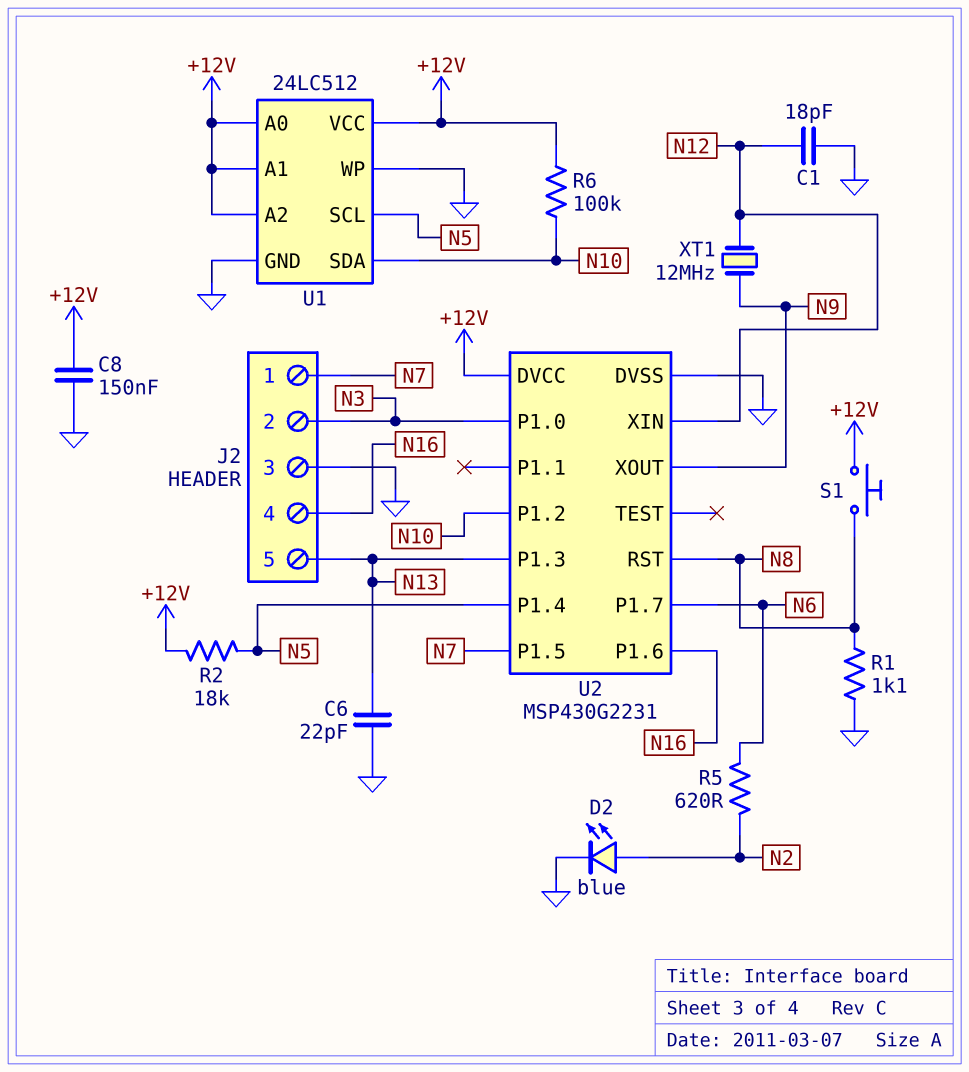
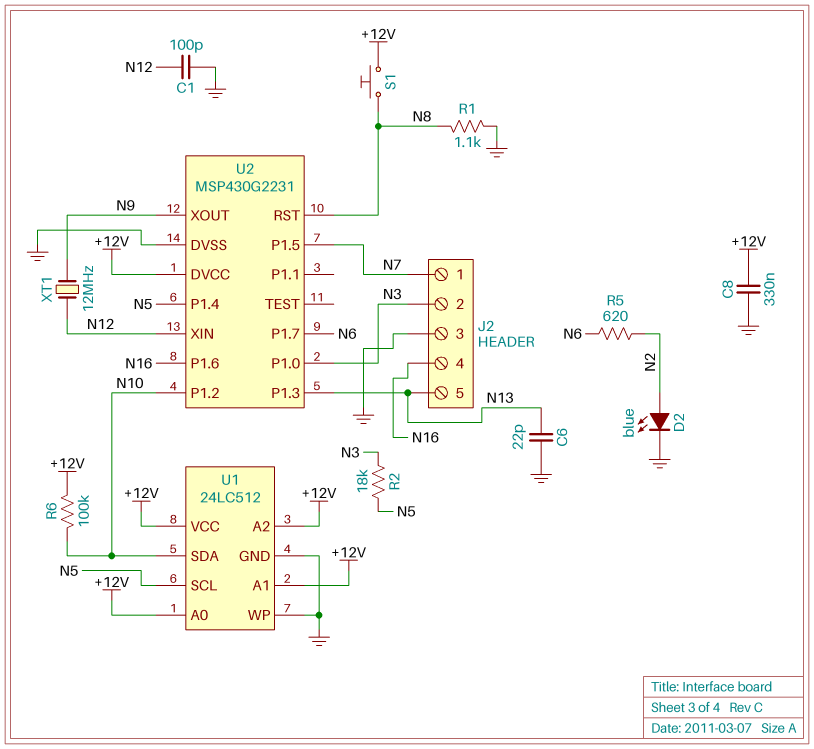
C1: 18pF (GND, N12) -> 100pF (GND, N12)
C8: 150nF (+12V, GND) -> 330nF (+12V, GND)
R2: 18k (+12V, N5) -> 18k (N3, N5)

